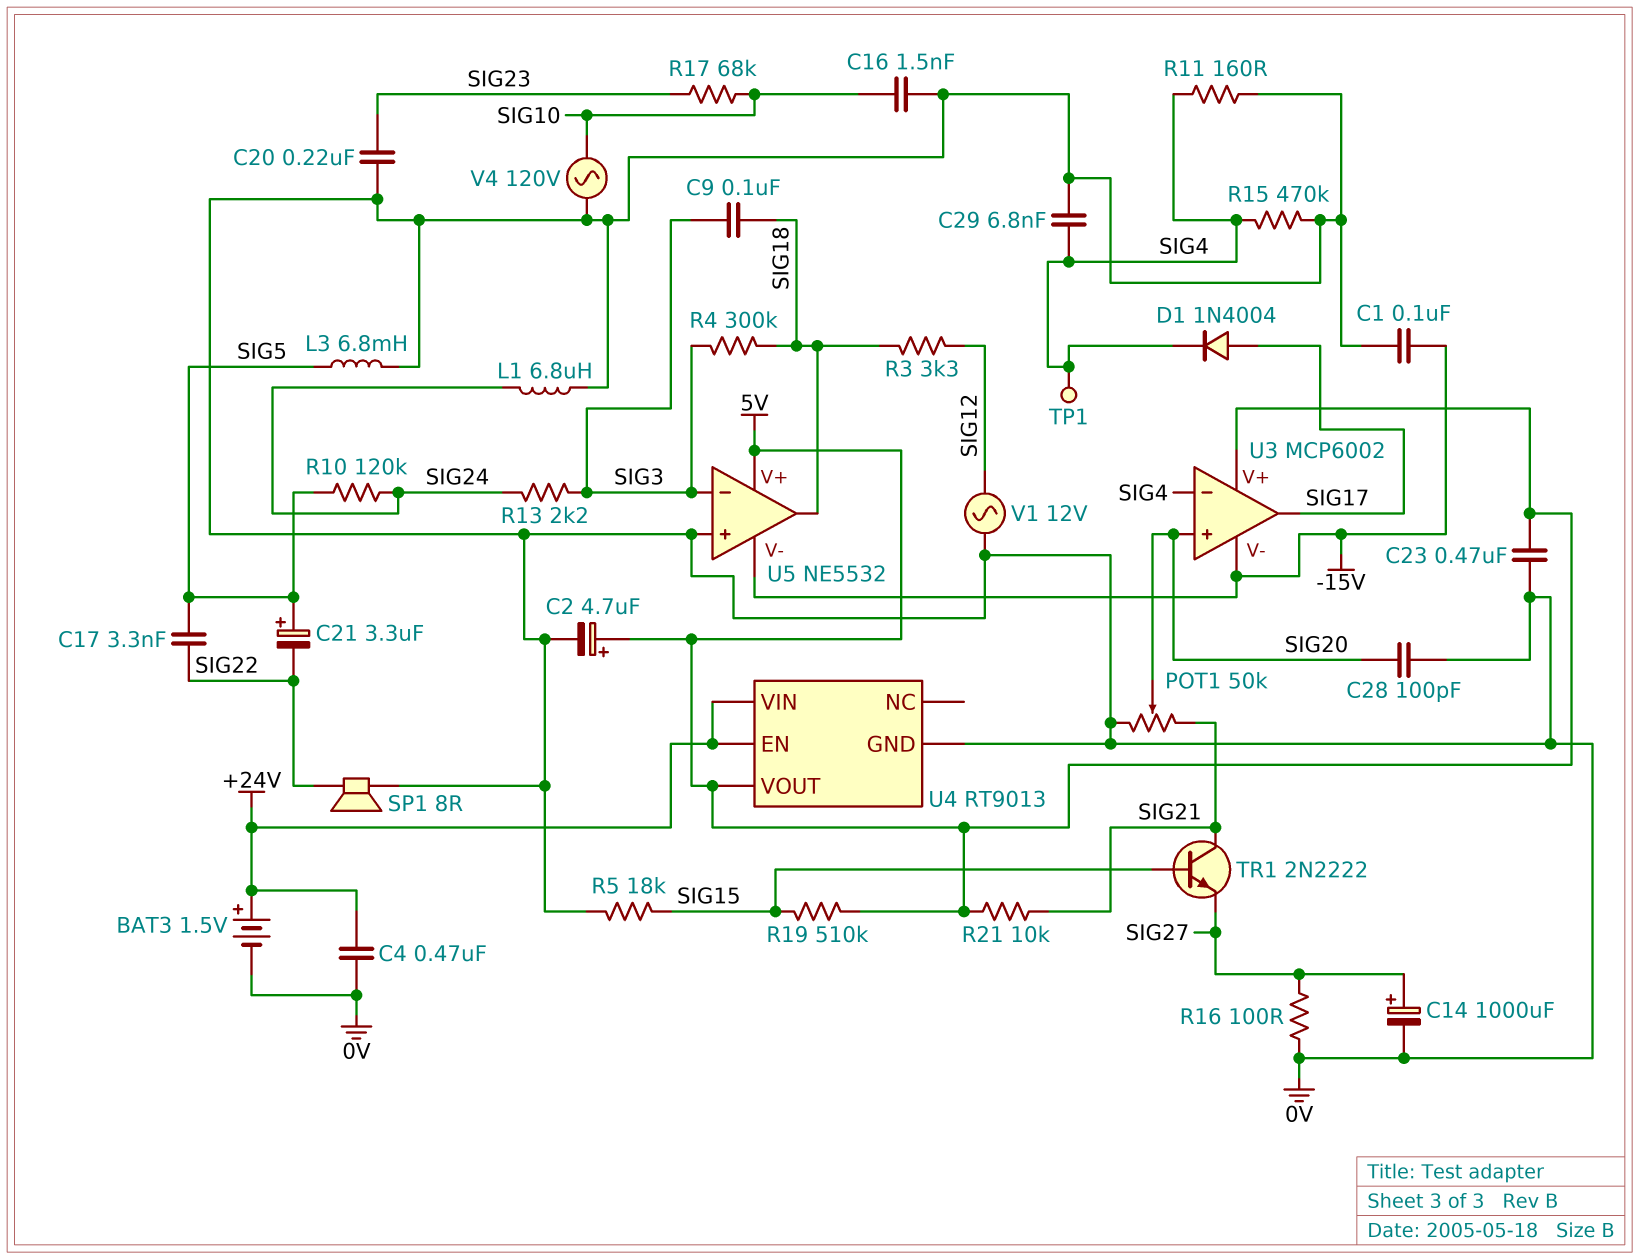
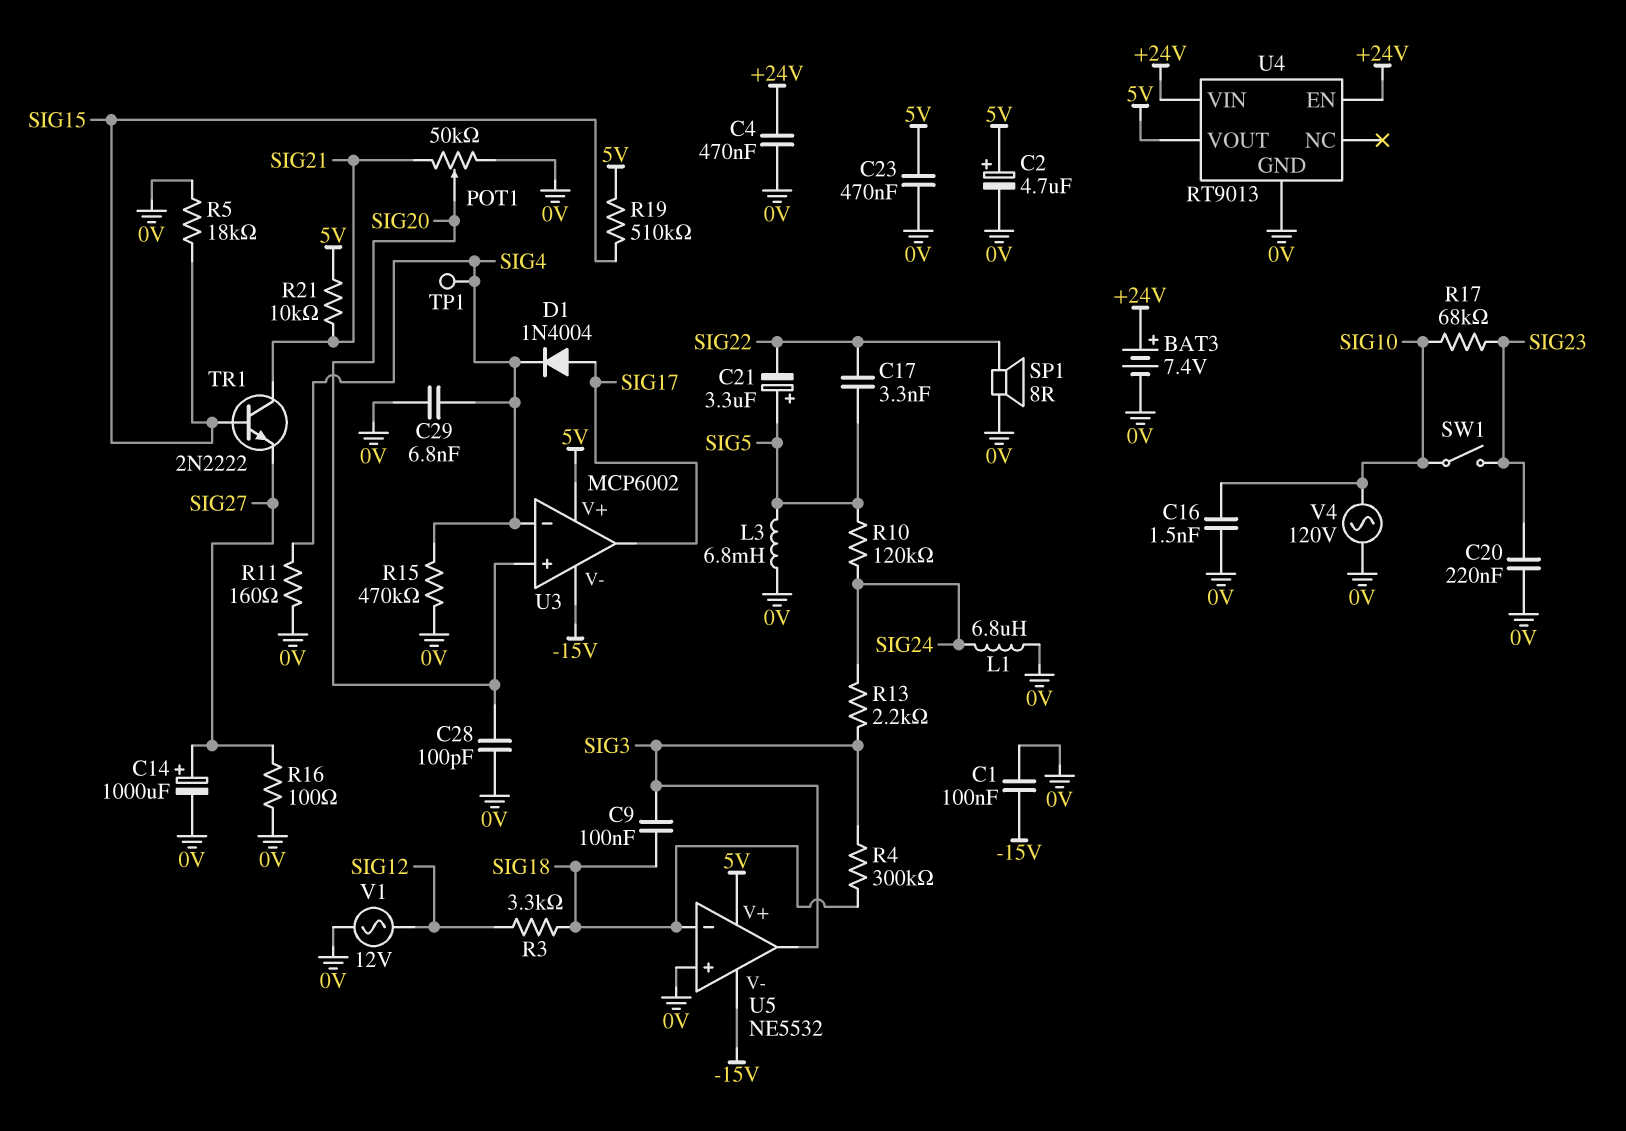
BAT3: 1.5V (plus +24V, minus 0V) -> 7.4V (plus +24V, minus 0V)
SW1: none -> switch (SIG10, SIG23)
U5 pin in-: SIG3 -> SIG18
U5 pin out: SIG18 -> SIG3

